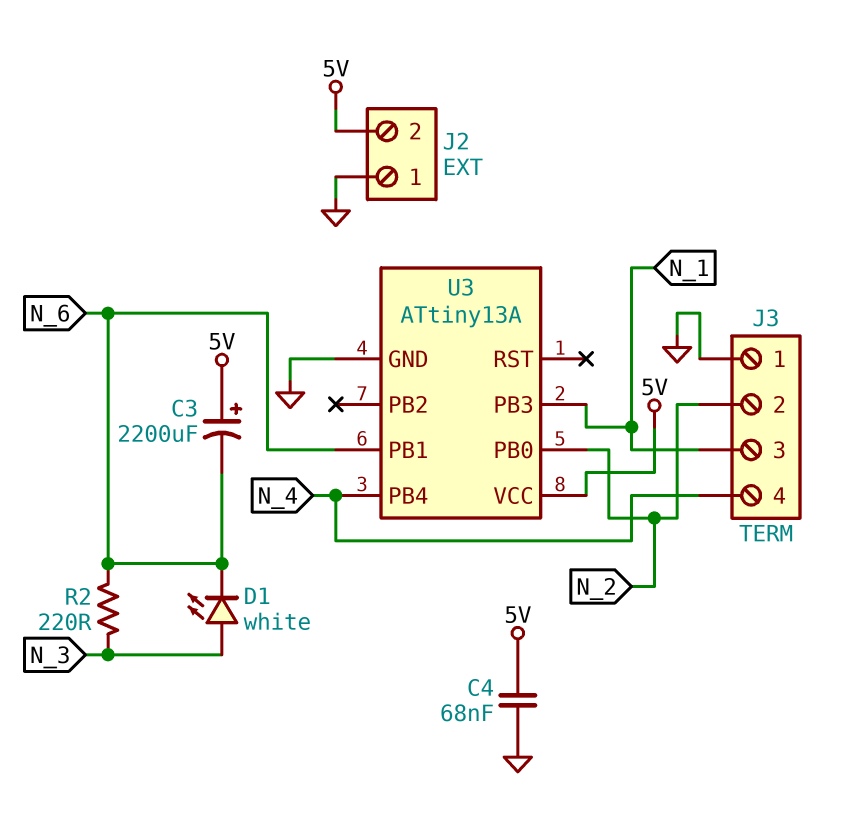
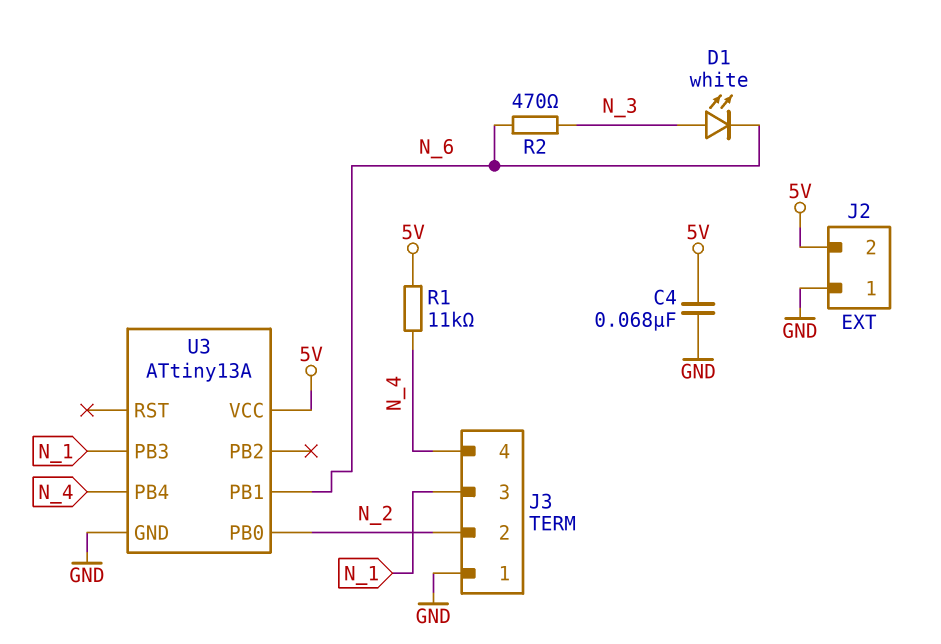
C3: 2200uF (plus 5V, minus N_6) -> none
R1: none -> 11k (5V, N_4)
R2: 220 (N_3, N_6) -> 470 (N_3, N_6)

